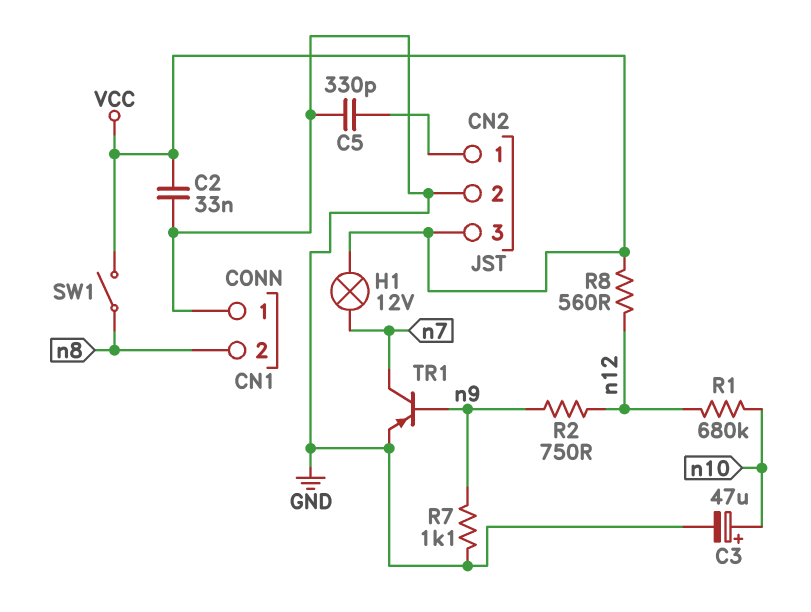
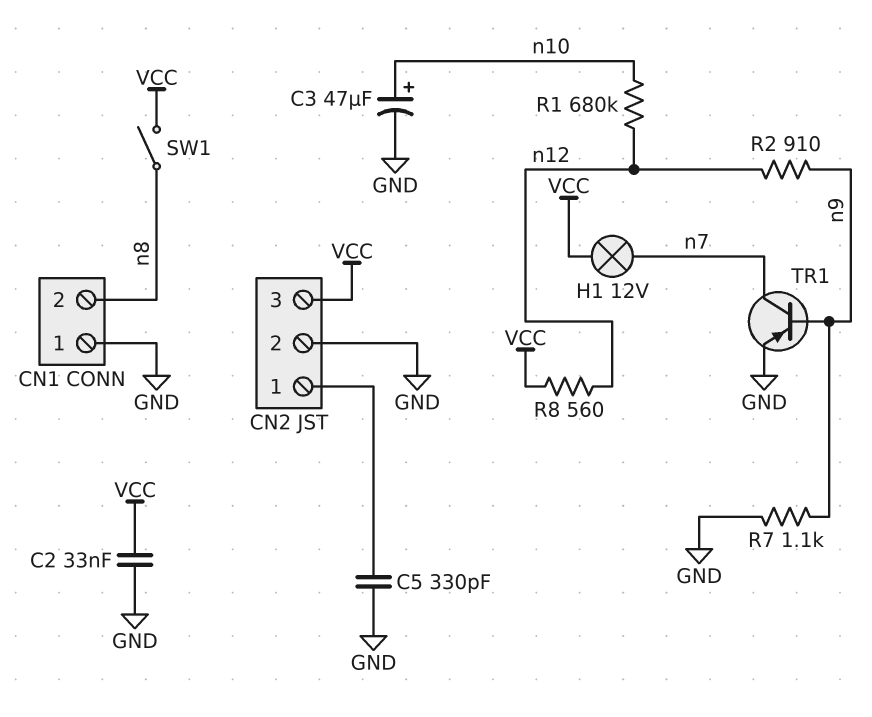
R2: 750 (n9, n12) -> 910 (n9, n12)

